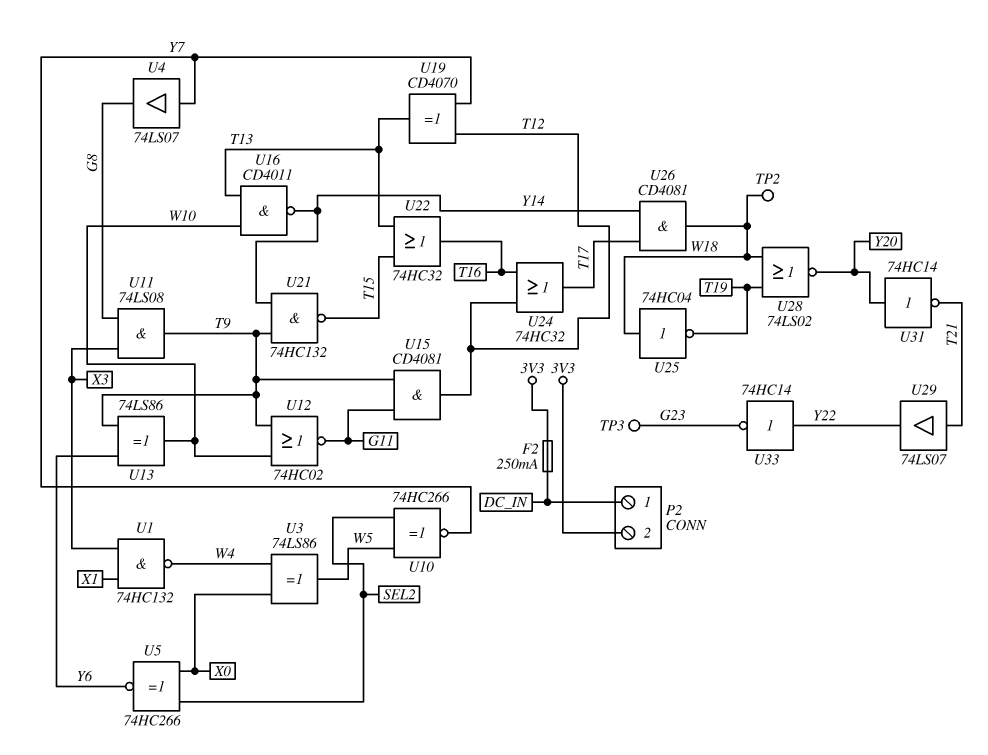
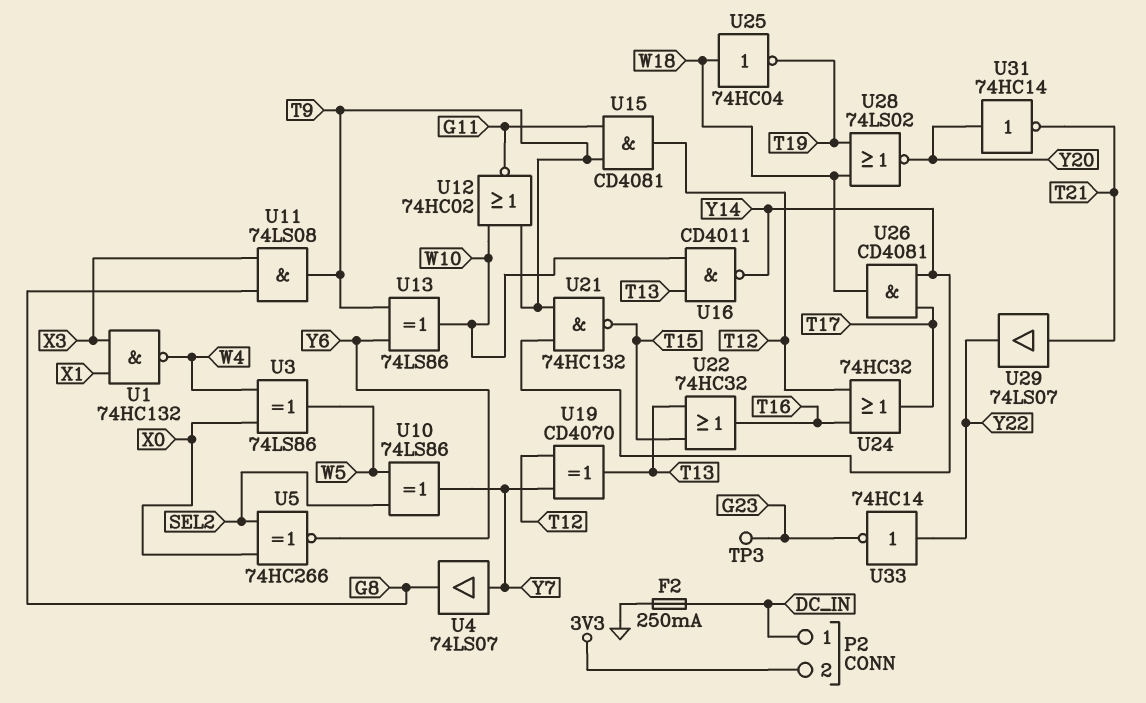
F2: 250mA (3V3, DC_IN) -> 250mA (DC_IN, GND)
TP2: test point (W18) -> none
U10: XNOR 74HC266 (in SEL2, in W5, out Y7) -> XOR 74LS86 (in SEL2, in W5, out Y7)

